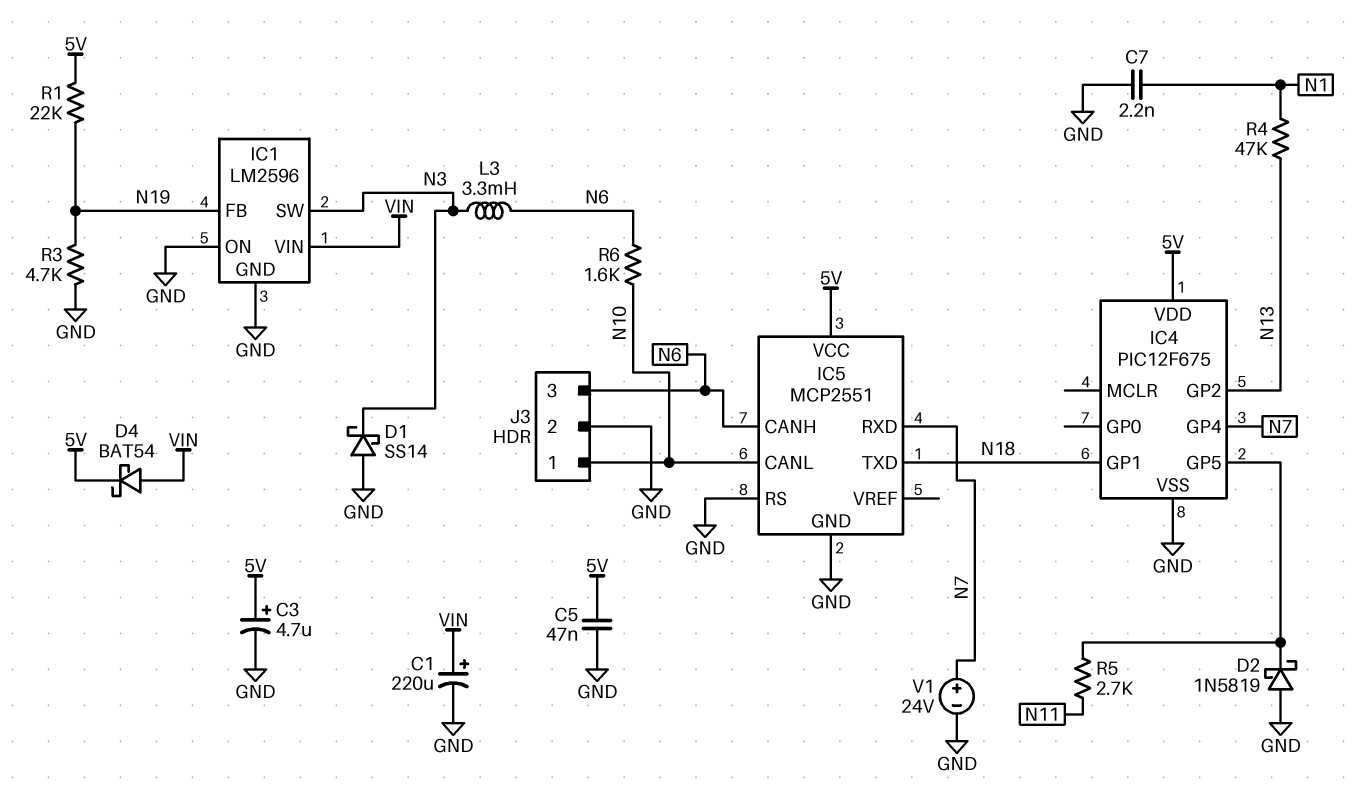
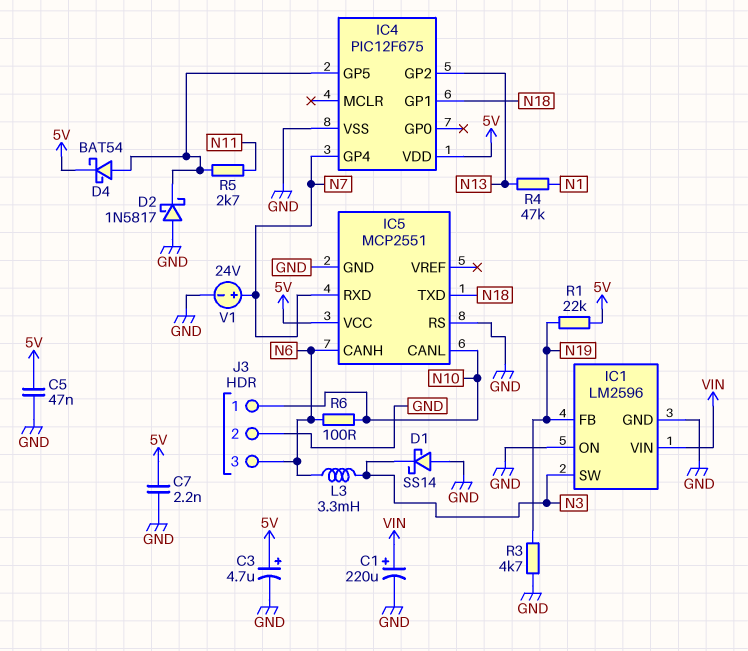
C7: 2.2nF (GND, N1) -> 2.2nF (5V, GND)
D2: schottky 1N5819 (A GND, K IC4/GP5) -> schottky 1N5817 (A GND, K IC4/GP5)
D4: schottky BAT54 (A VIN, K 5V) -> schottky BAT54 (A IC4/GP5, K 5V)
R6: 1.6k (N6, N10) -> 100 (N6, N10)

